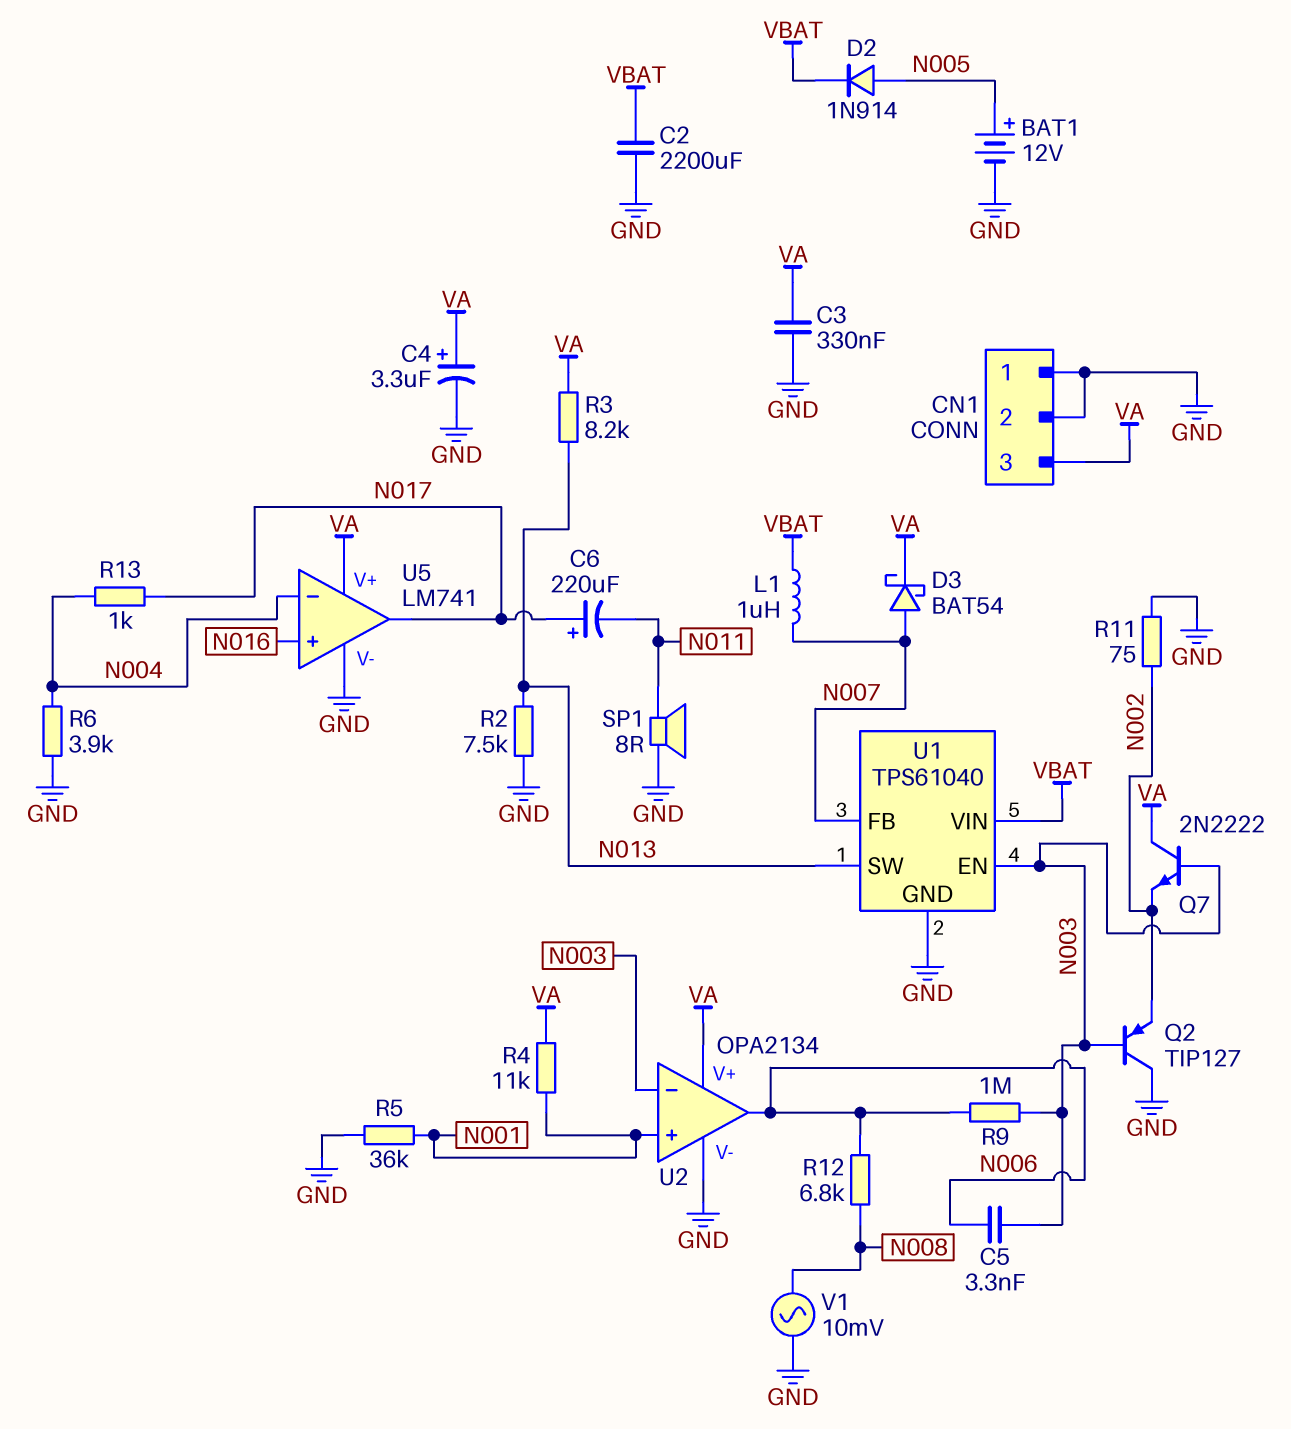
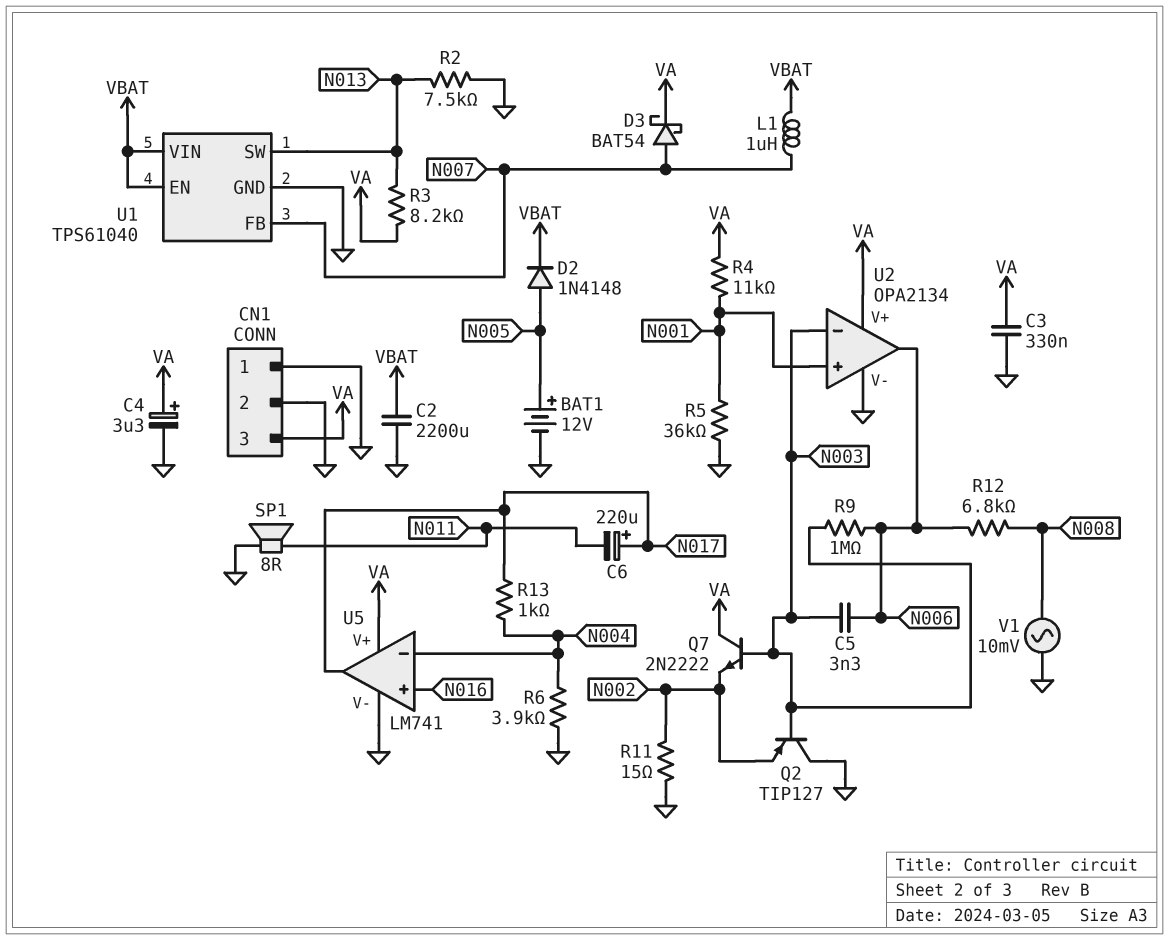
D2: diode 1N914 (A N005, K VBAT) -> diode 1N4148 (A N005, K VBAT)
R11: 75 (GND, N002) -> 15 (GND, N002)
U1 pin EN: N003 -> VBAT

